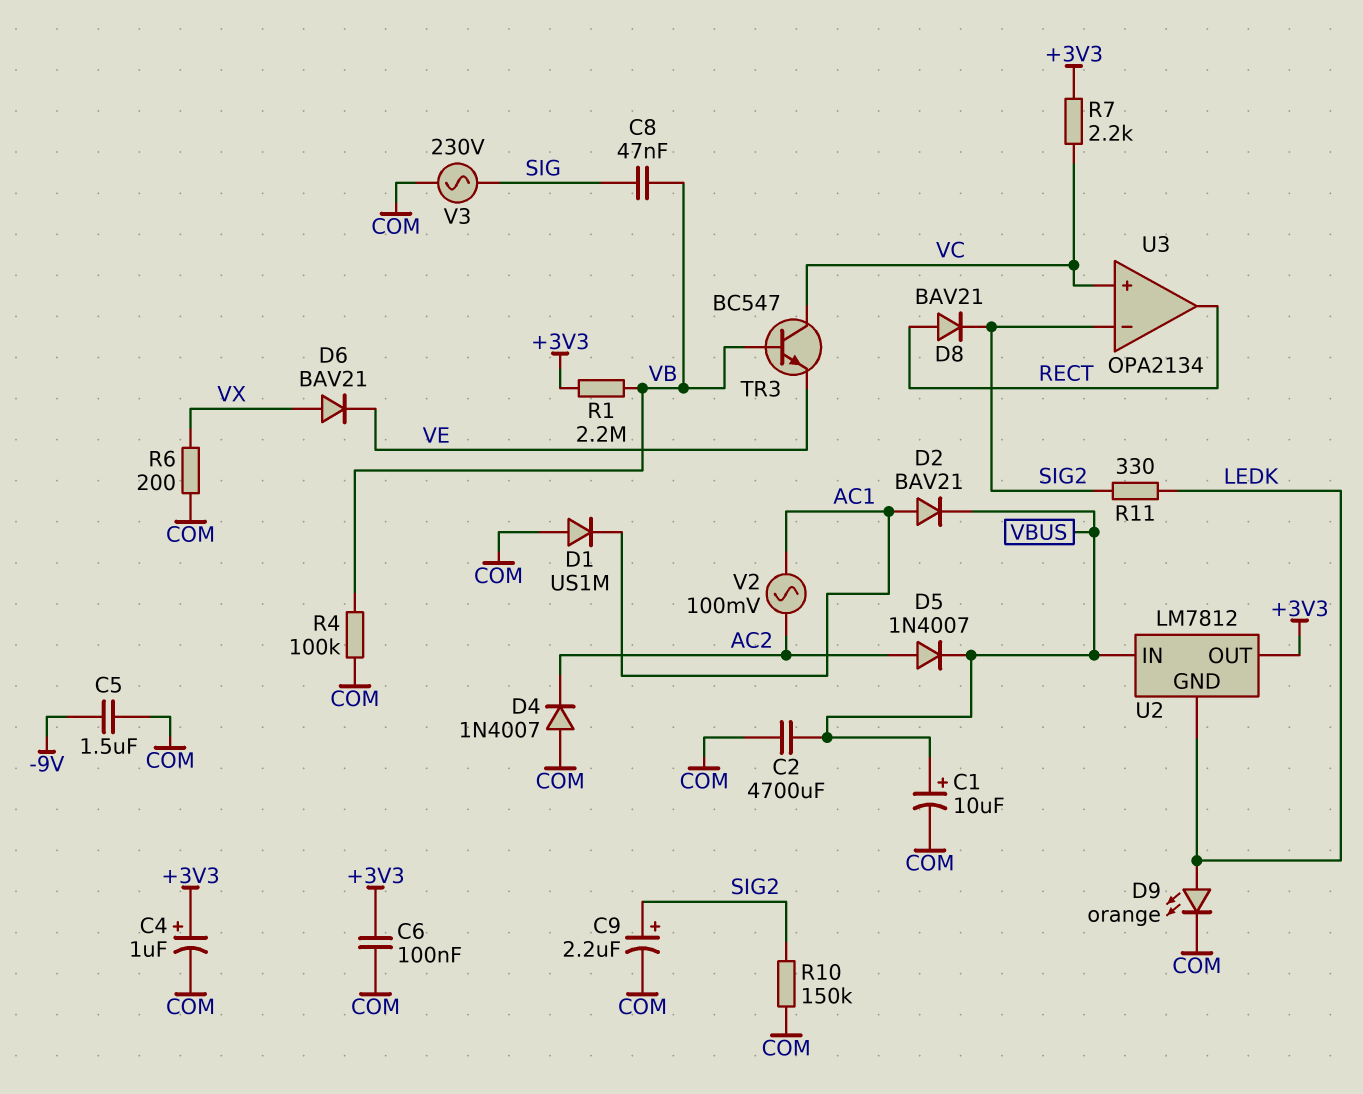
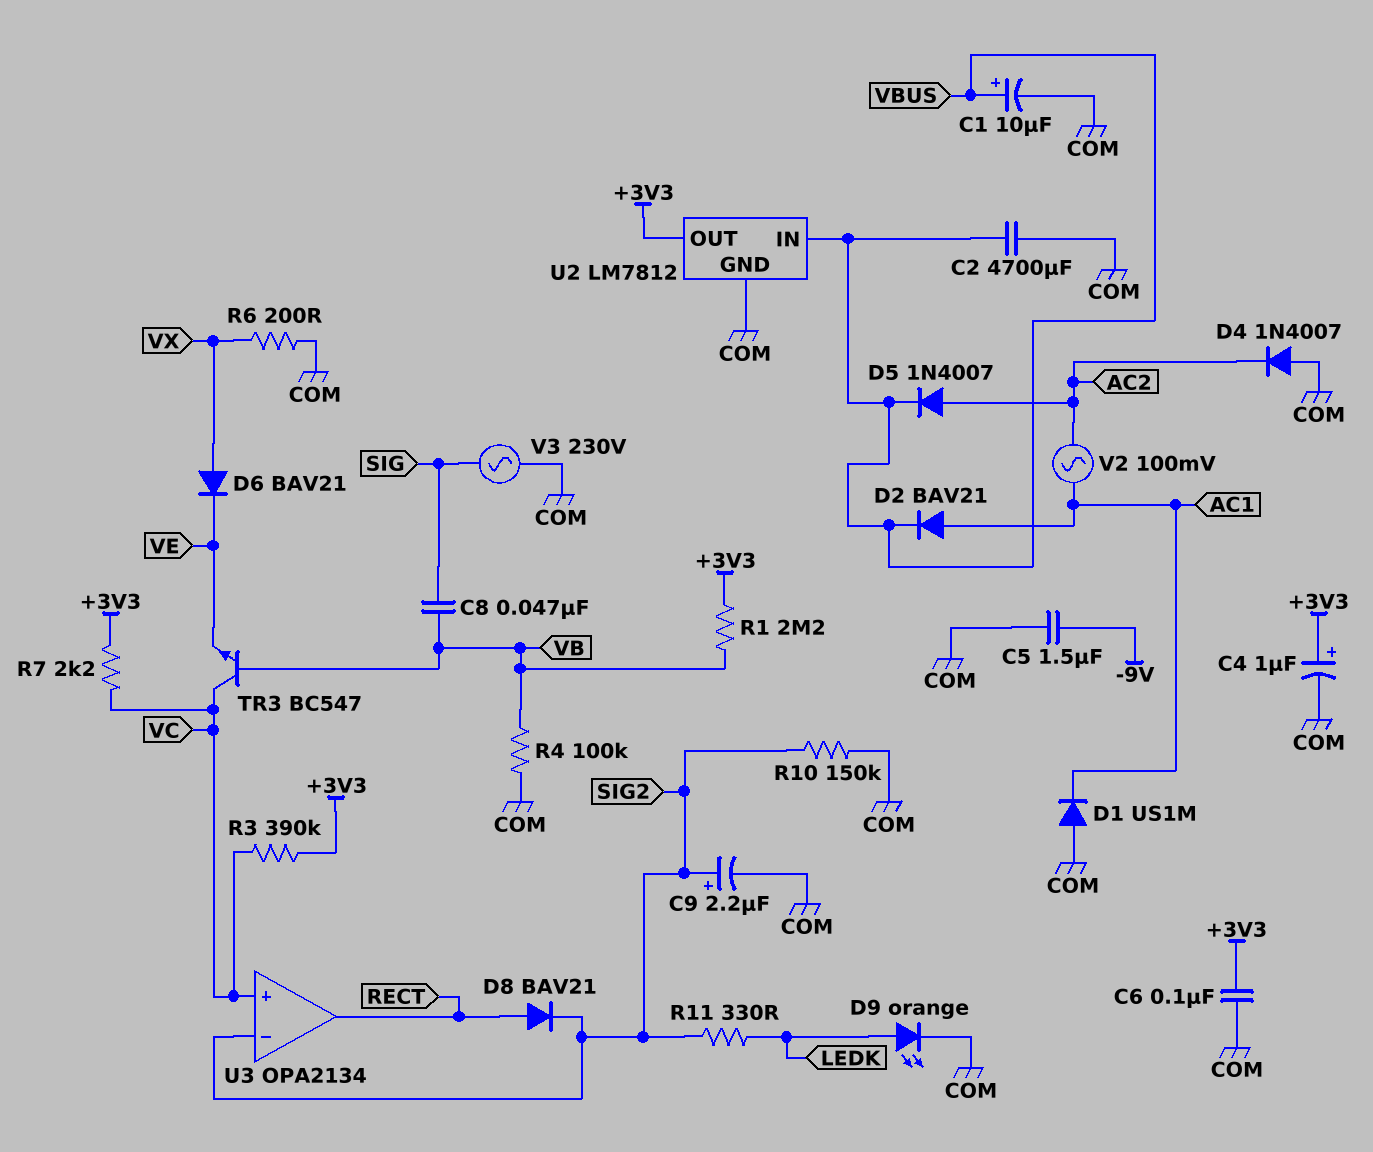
R3: none -> 390k (+3V3, VC)
U2 pin GND: LEDK -> COM

